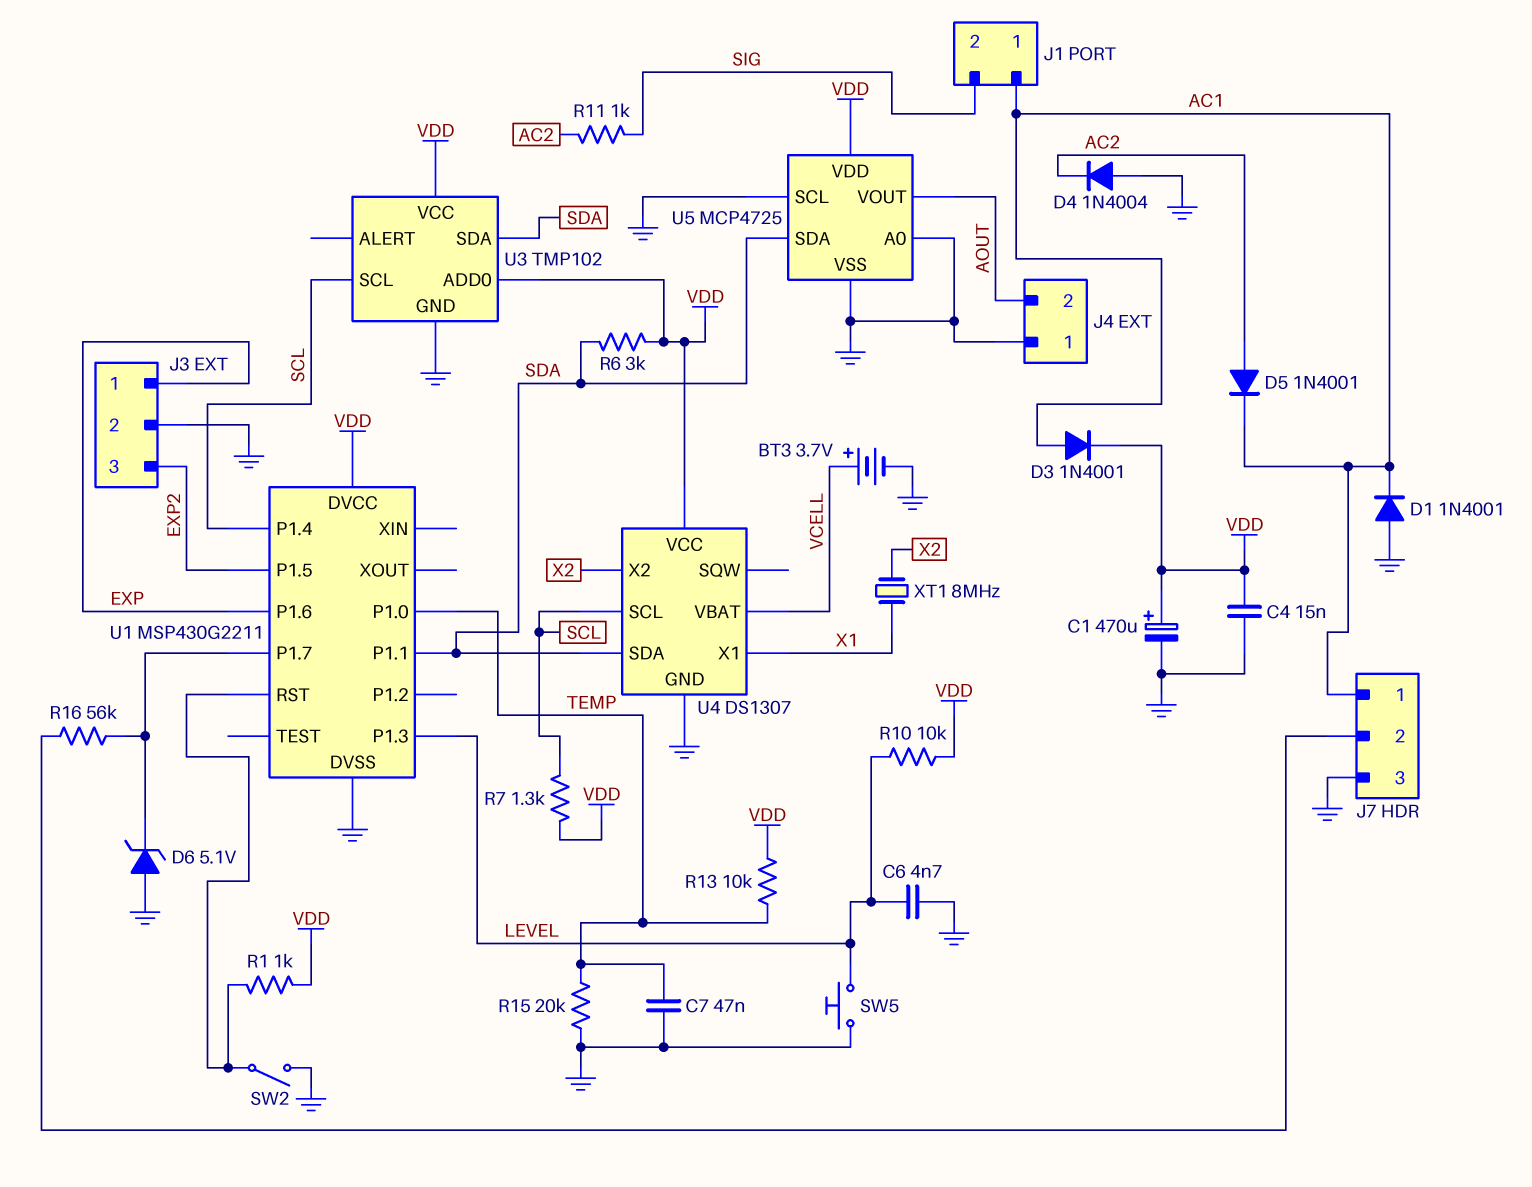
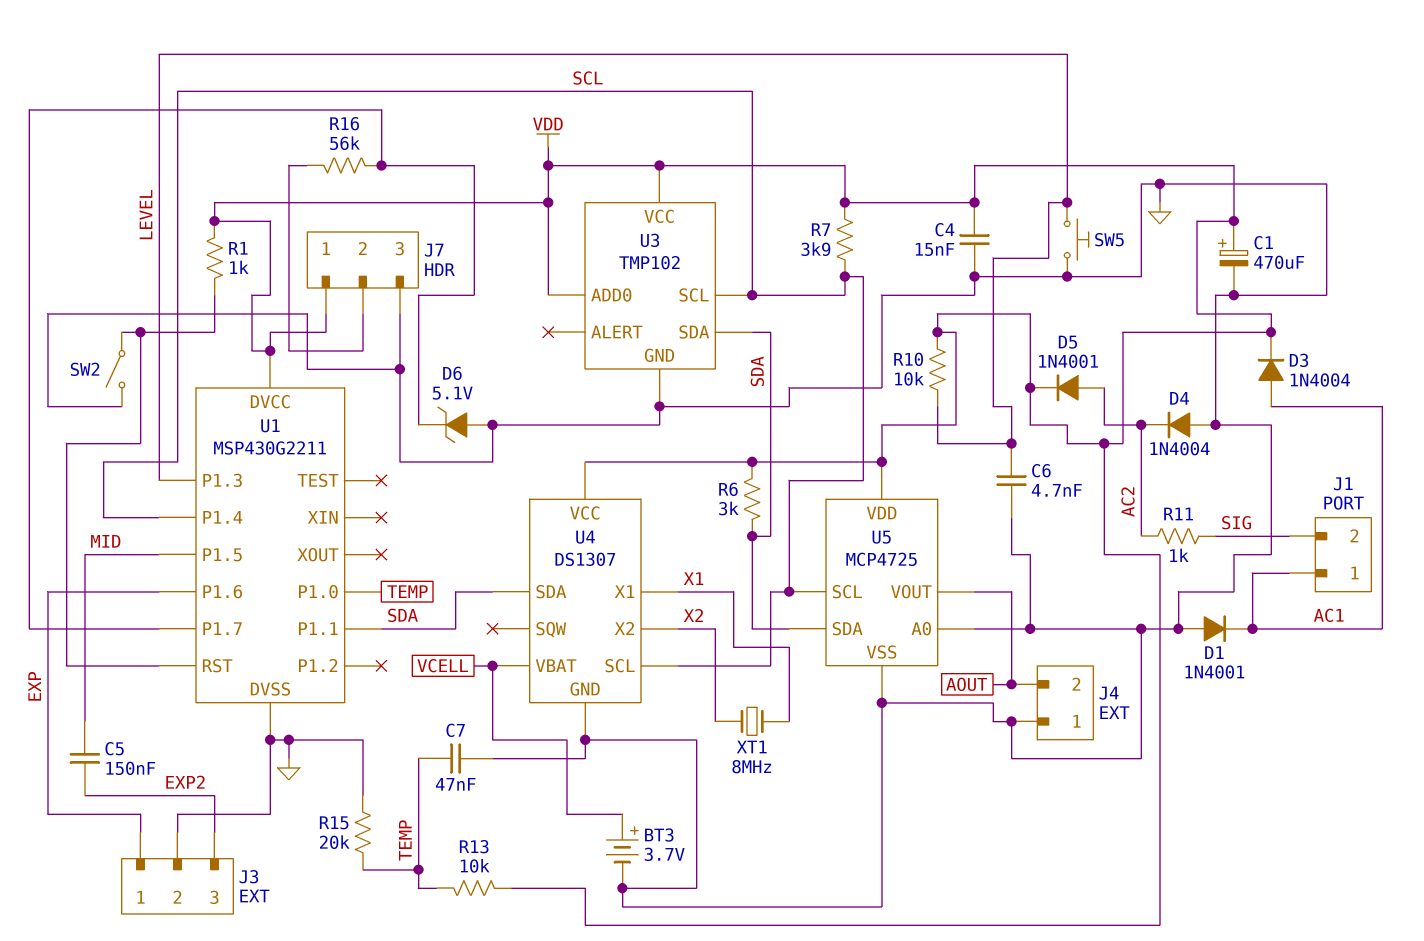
C5: none -> 150nF (EXP2, MID)
D3: diode 1N4001 (A AC1, K VDD) -> diode 1N4004 (A AC1, K VDD)
D5: diode 1N4001 (A AC2, K AC1) -> diode 1N4001 (A AC2, K VDD)
J7 pin 1: AC1 -> VDD
R7: 1.3k (SCL, VDD) -> 3.9k (SCL, VDD)
U1 pin P1.5: EXP2 -> MID
U5 pin SCL: GND -> SCL

